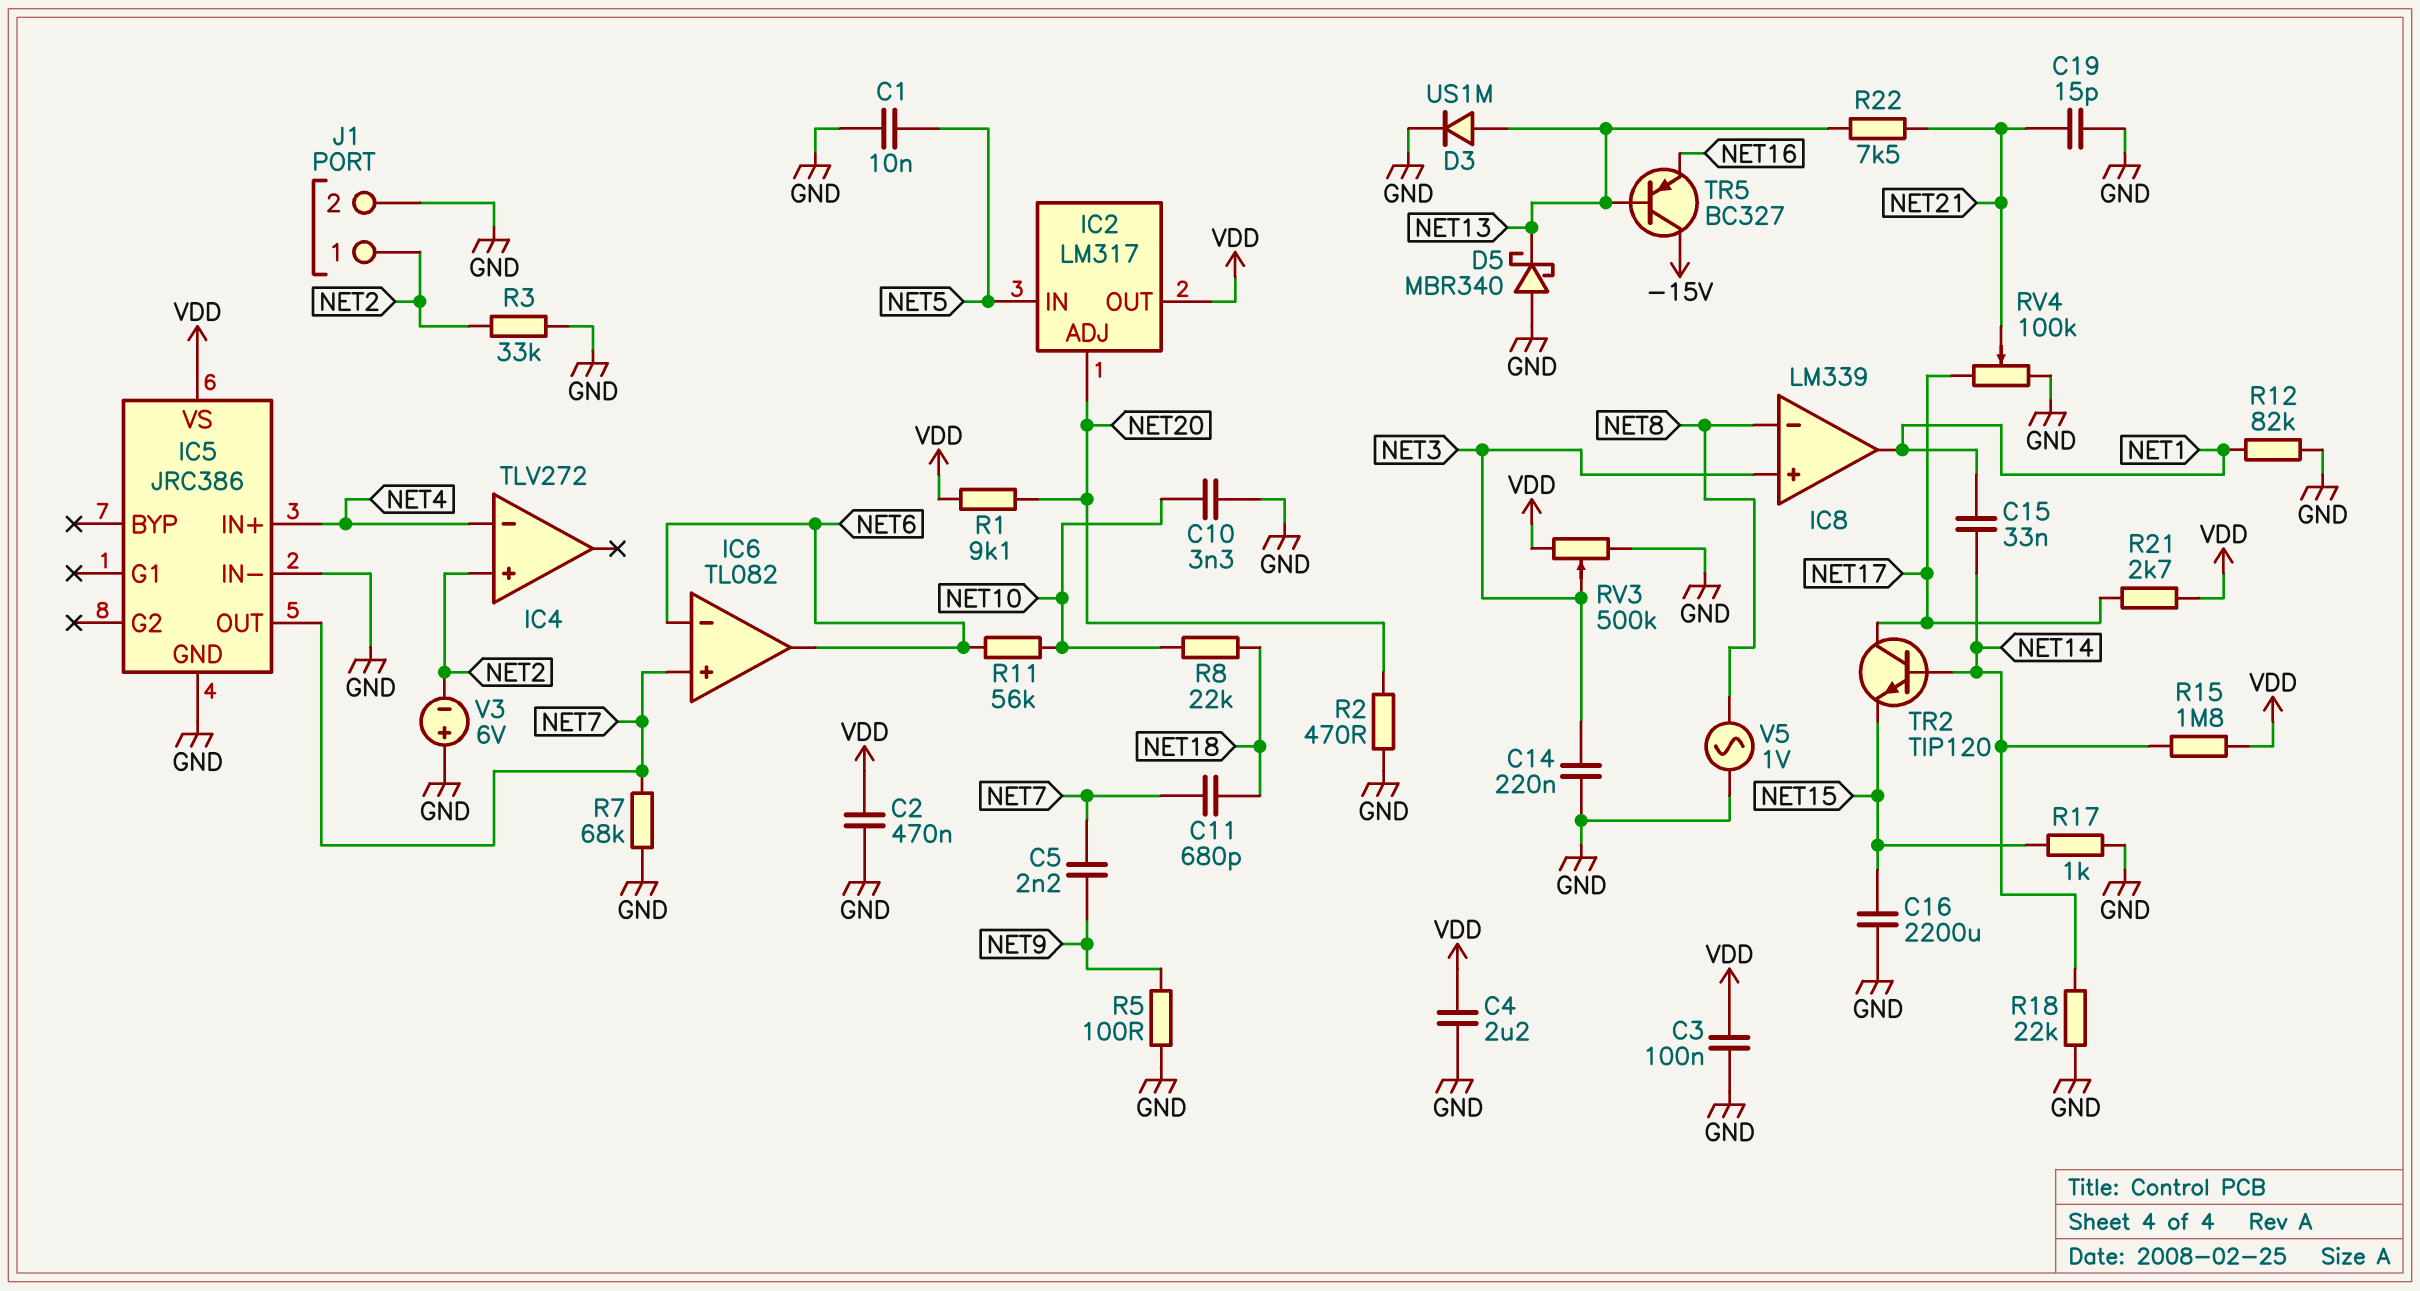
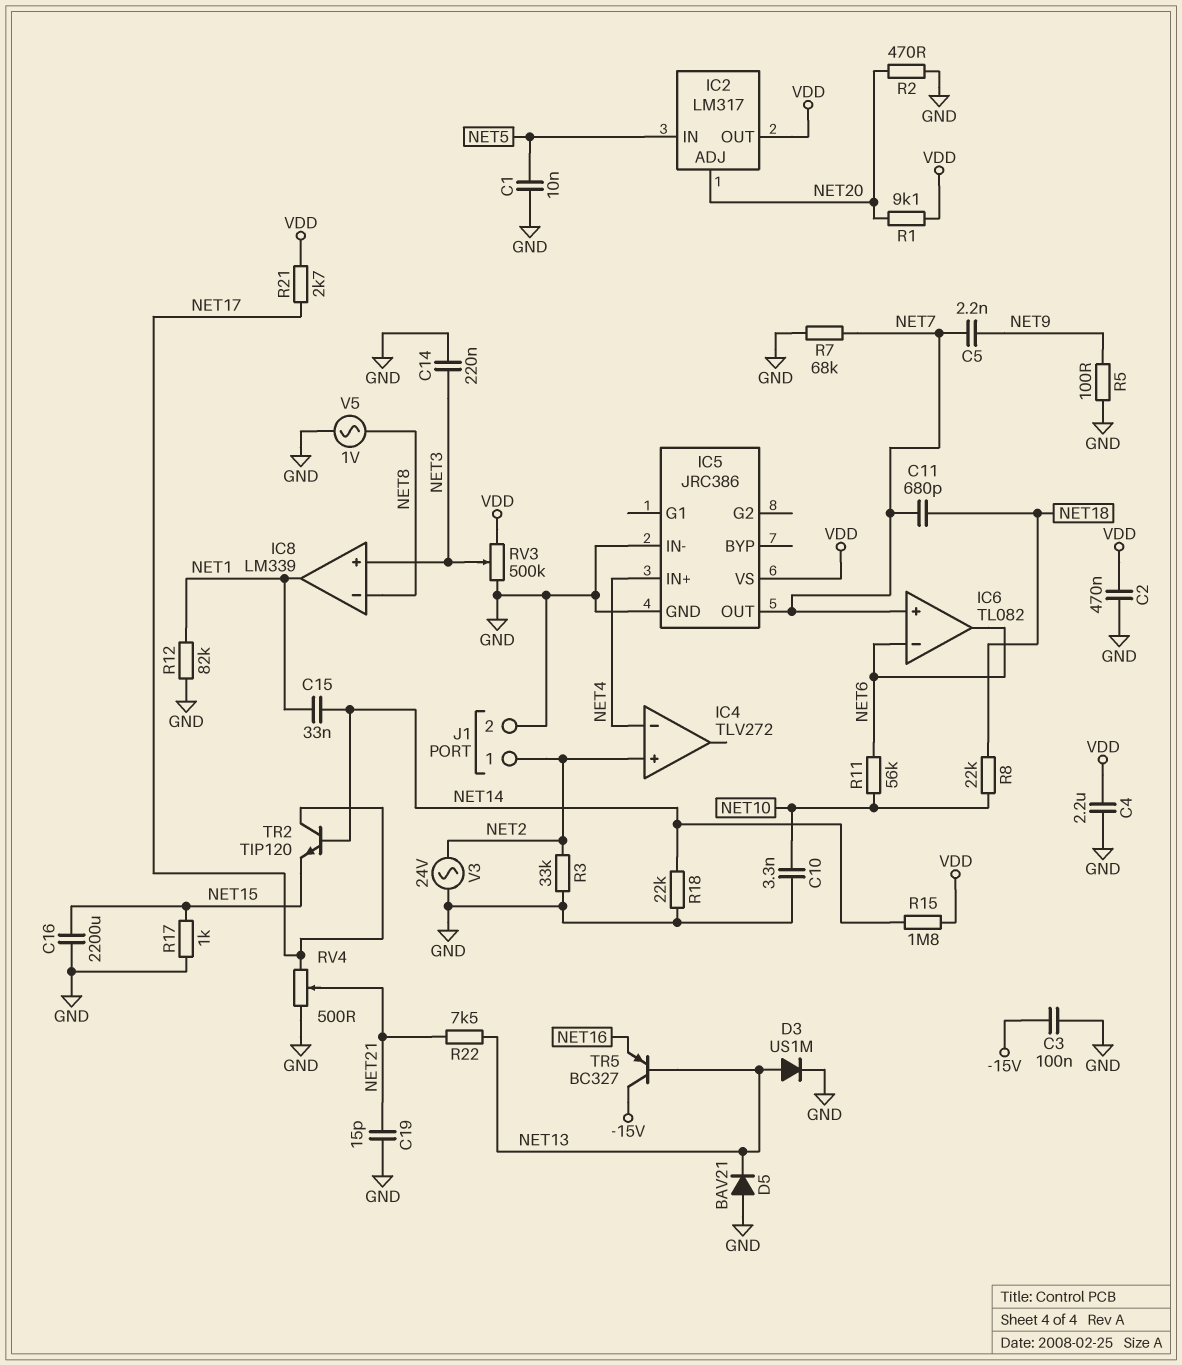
C3: 100nF (GND, VDD) -> 100nF (-15V, GND)
D5: schottky MBR340 (A GND, K NET13) -> diode BAV21 (A GND, K NET13)
RV4: 100k (GND, NET17, wiper NET21) -> 500 (GND, NET17, wiper NET21)
V3: 6V (plus GND, minus NET2) -> AC 24V (GND, NET2)

